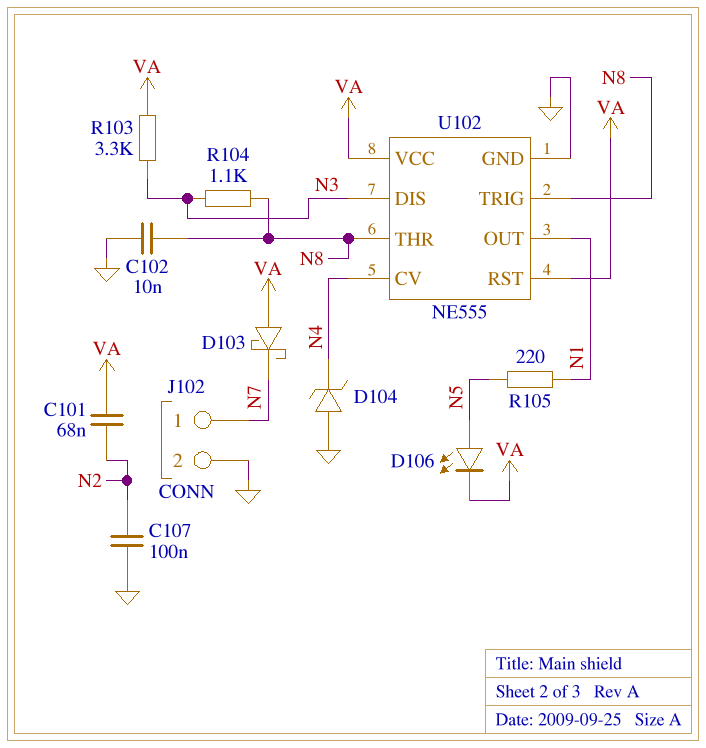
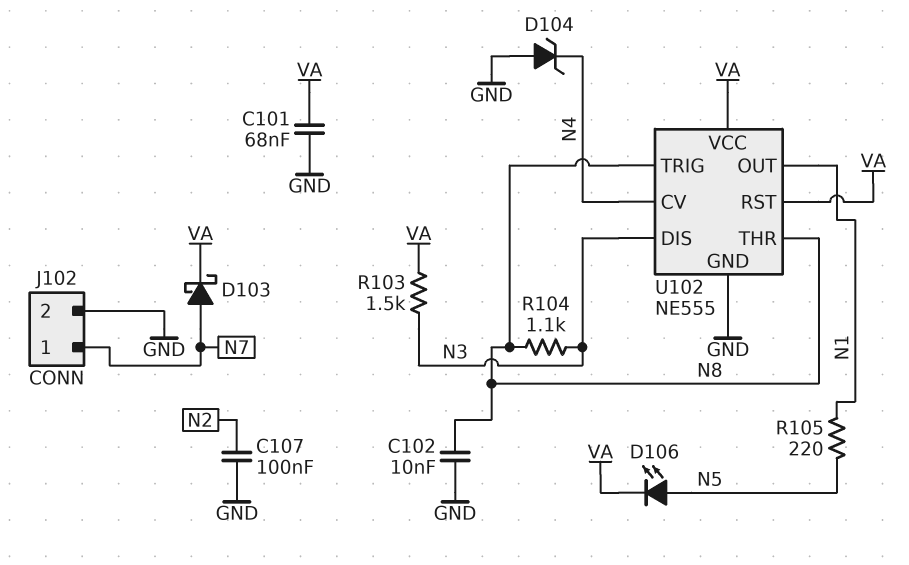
C101: 68nF (N2, VA) -> 68nF (GND, VA)
D103: schottky (A VA, K N7) -> schottky (A N7, K VA)
R103: 3.3k (N3, VA) -> 1.5k (N3, VA)

